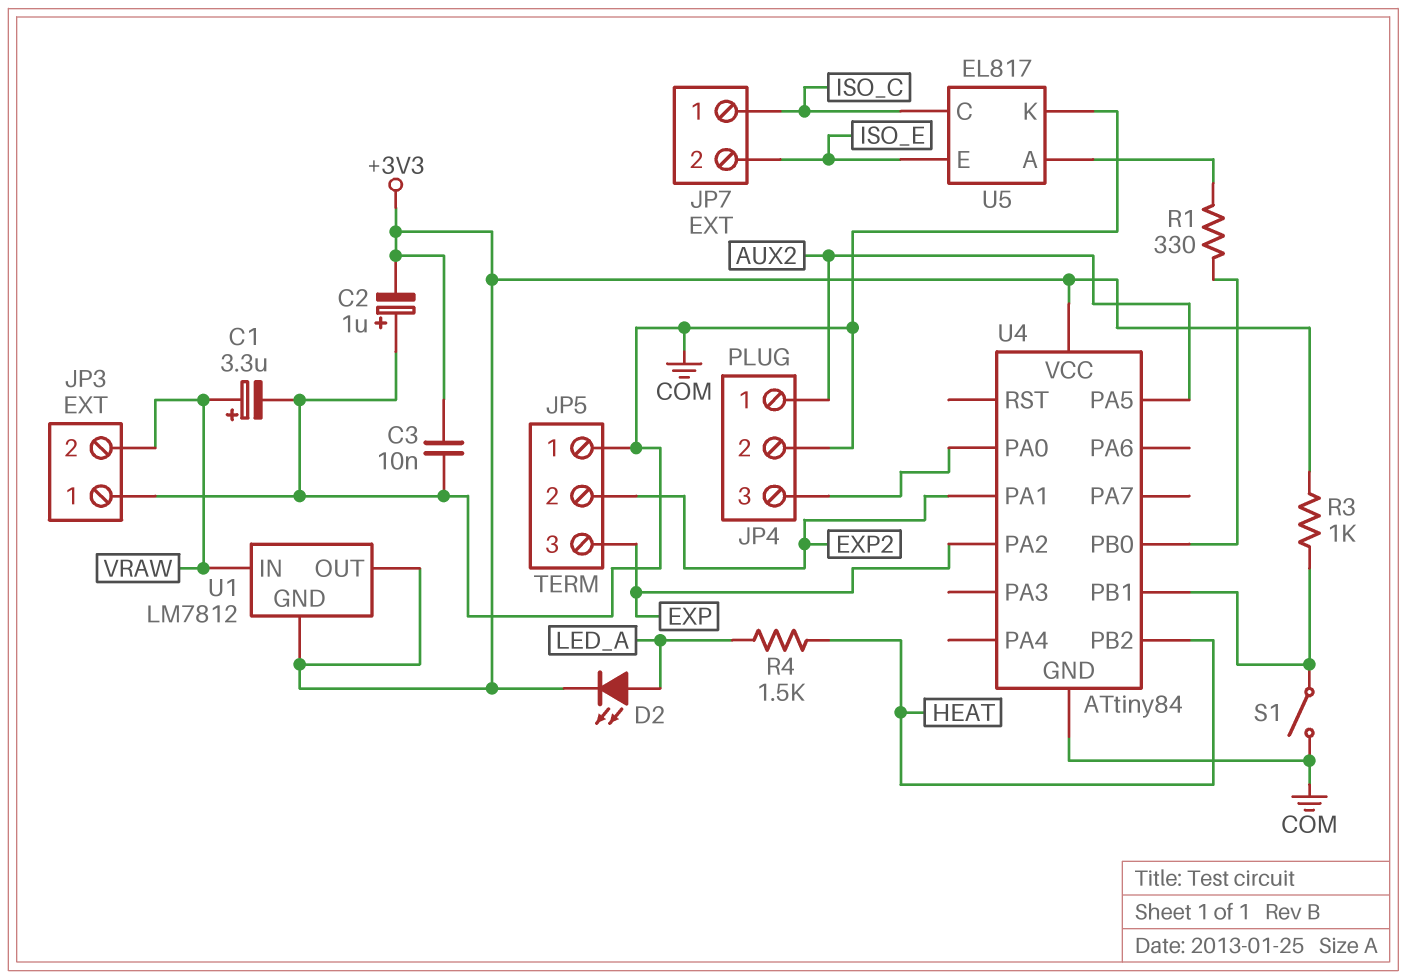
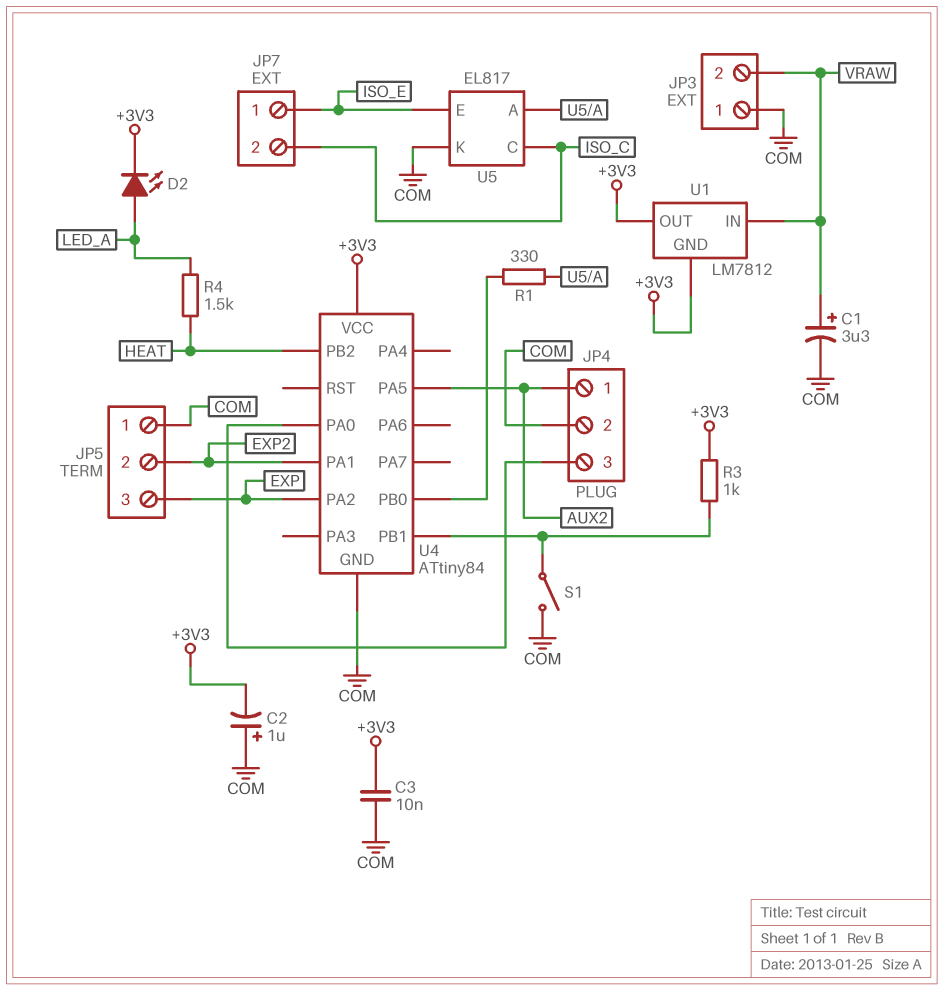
JP7 pin 1: ISO_C -> ISO_E
JP7 pin 2: ISO_E -> ISO_C

